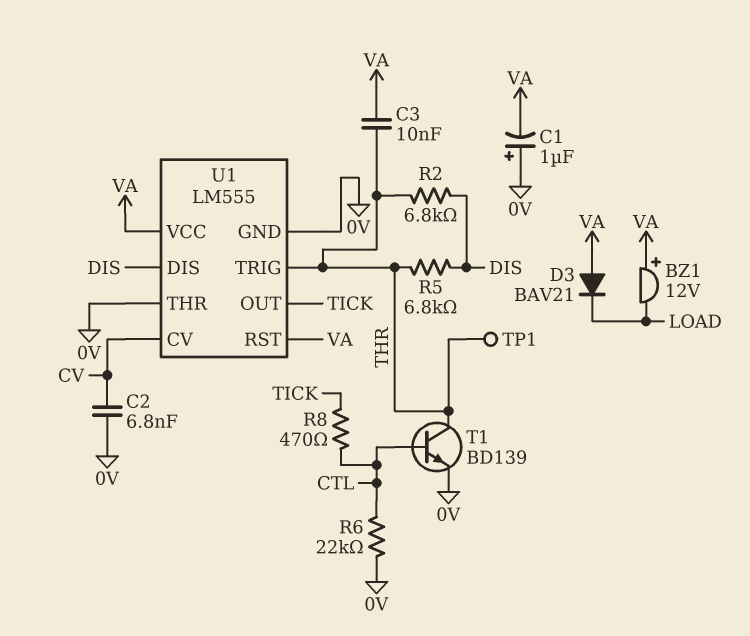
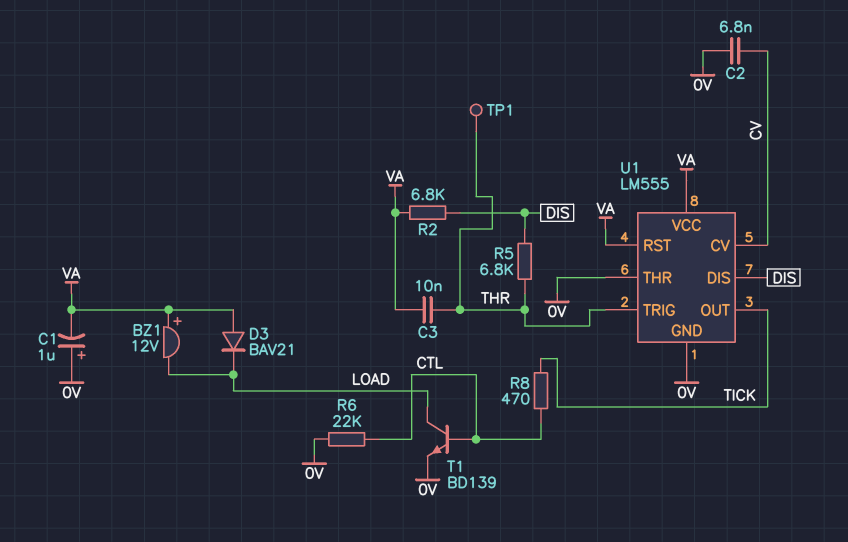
R2: 6.8k (DIS, THR) -> 6.8k (DIS, VA)
T1: NPN BD139 (B CTL, C THR, E 0V) -> NPN BD139 (B CTL, C LOAD, E 0V)

